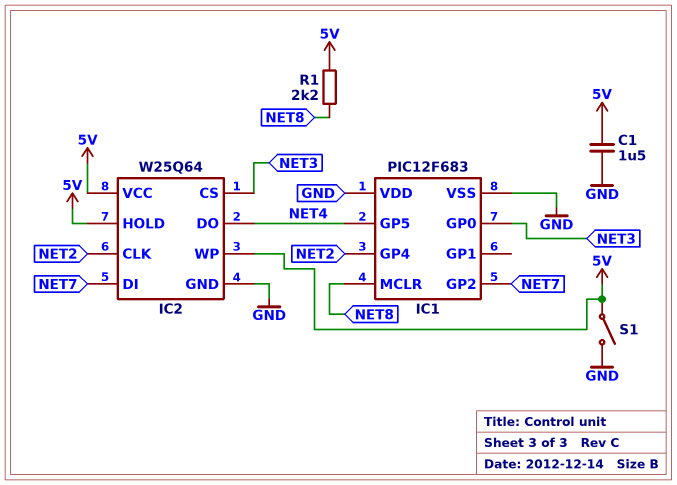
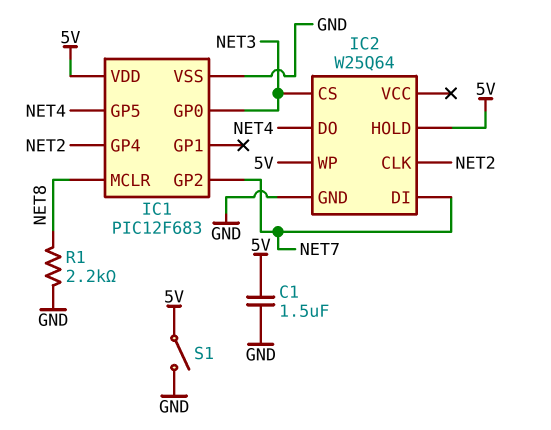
IC1 pin VDD: GND -> 5V
IC2 pin VCC: 5V -> none
R1: 2.2k (5V, NET8) -> 2.2k (GND, NET8)

